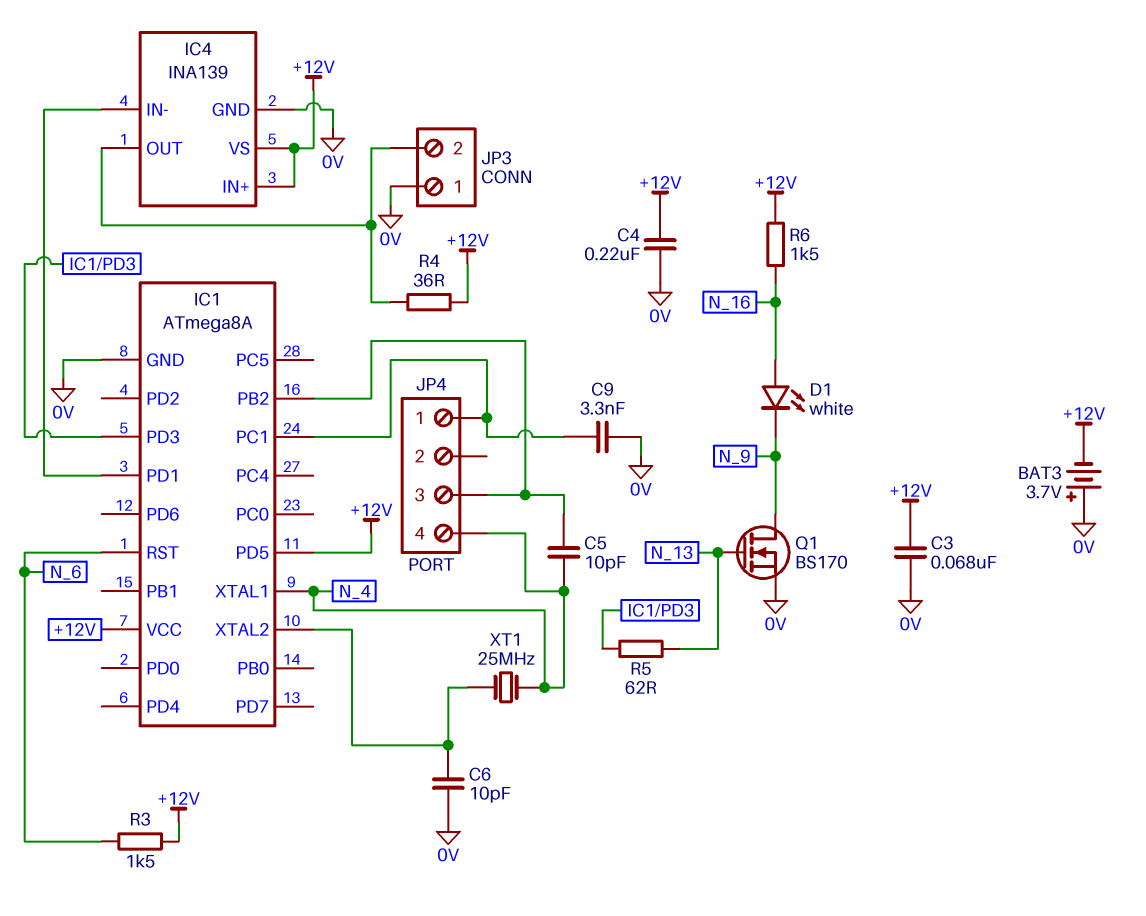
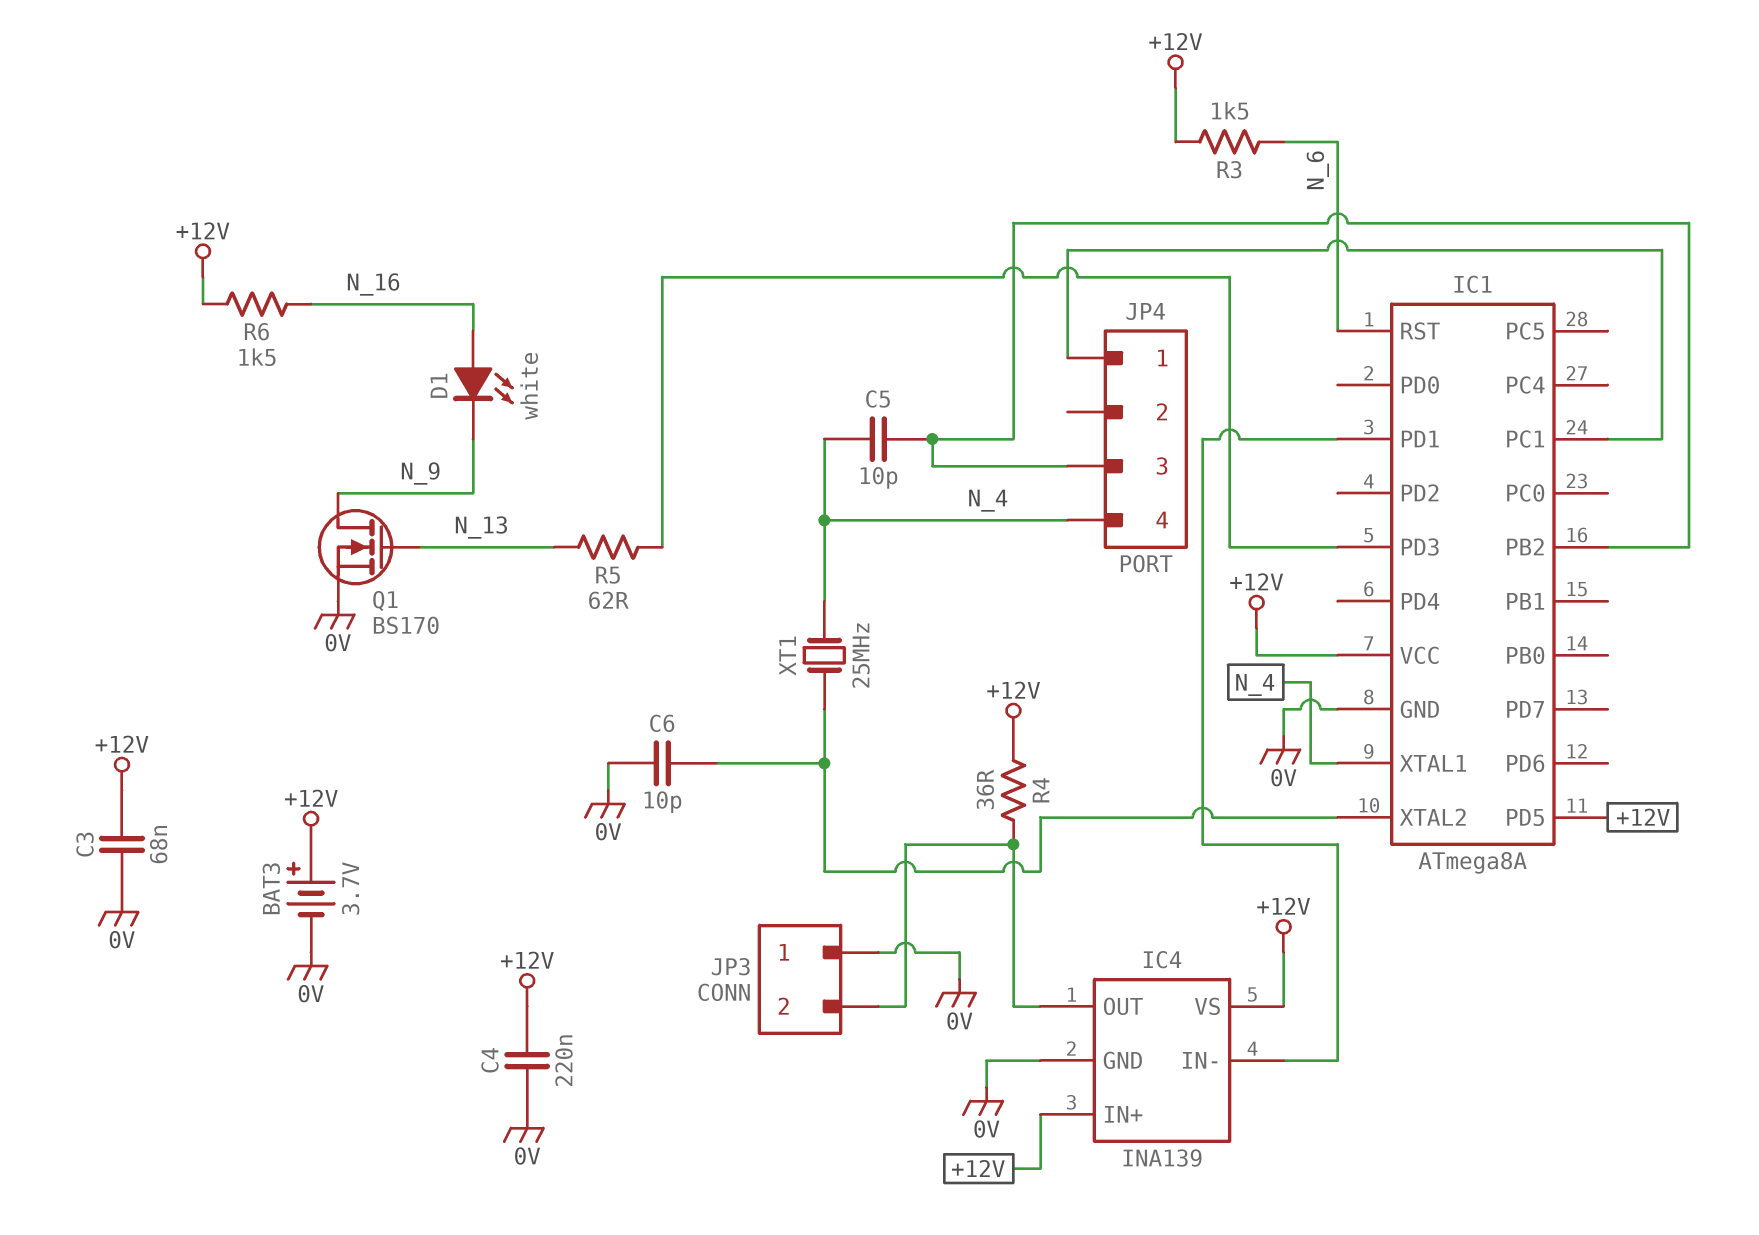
BAT3: 3.7V (plus 0V, minus +12V) -> 3.7V (plus +12V, minus 0V)
C9: 3.3nF (0V, IC1/PC1) -> none

